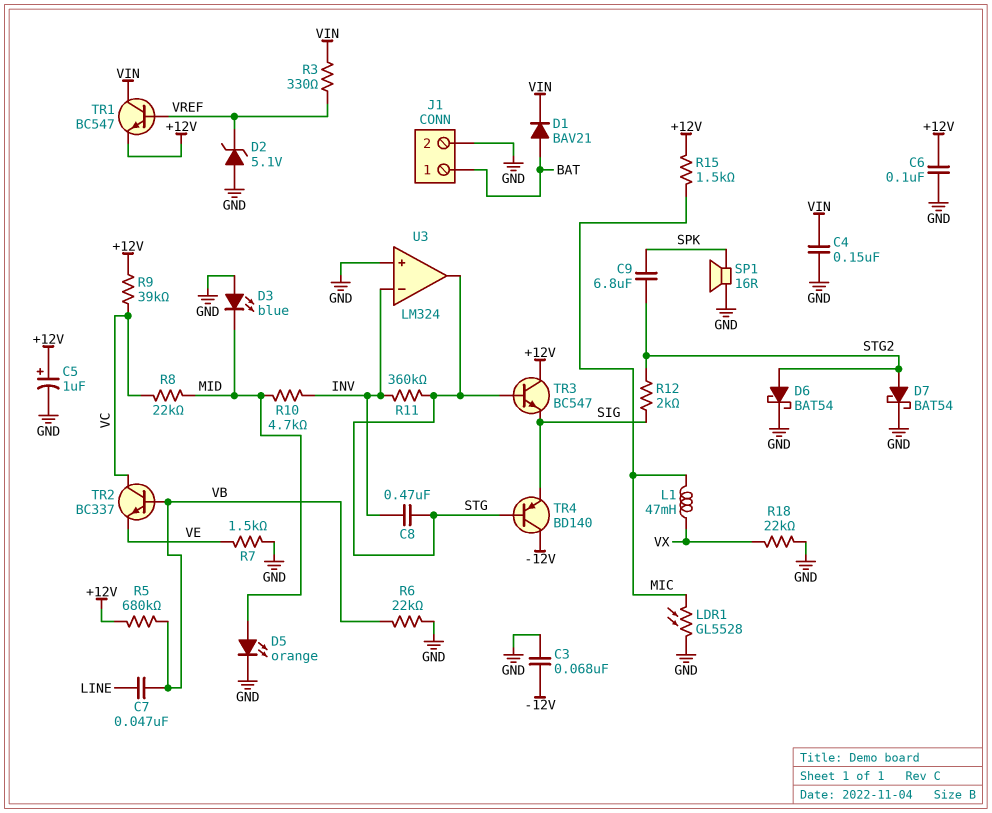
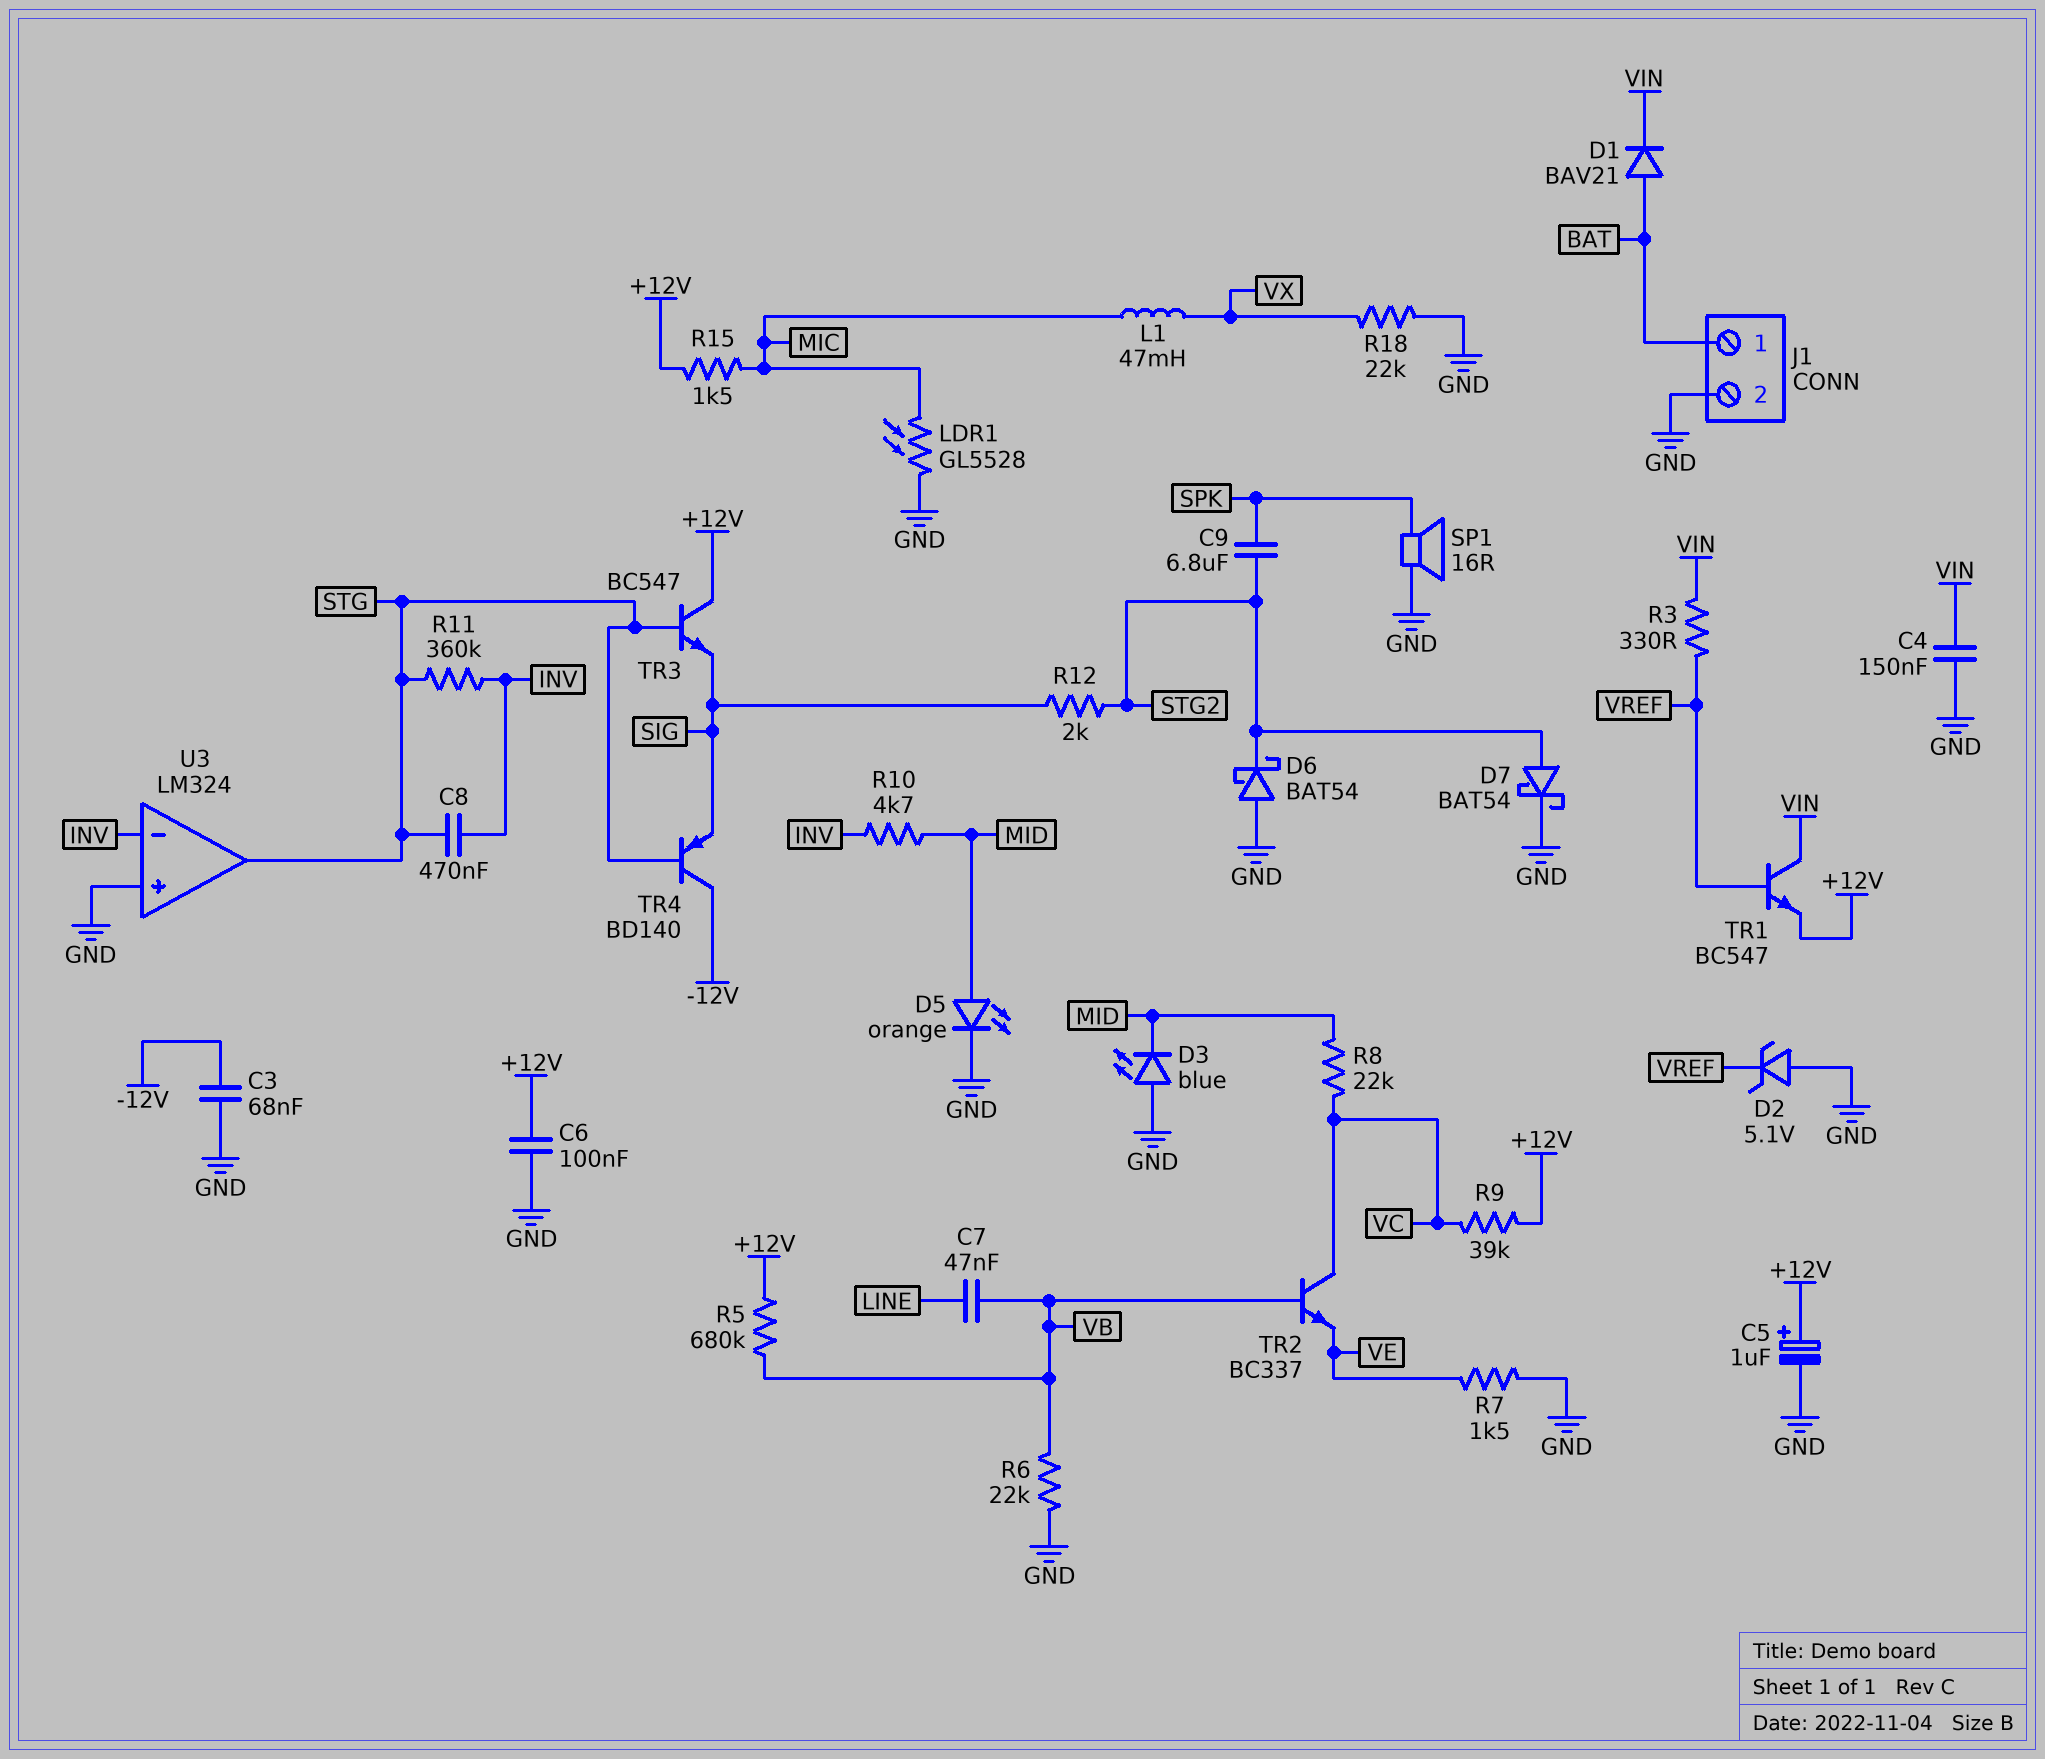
D6: schottky BAT54 (A STG2, K GND) -> schottky BAT54 (A GND, K STG2)

